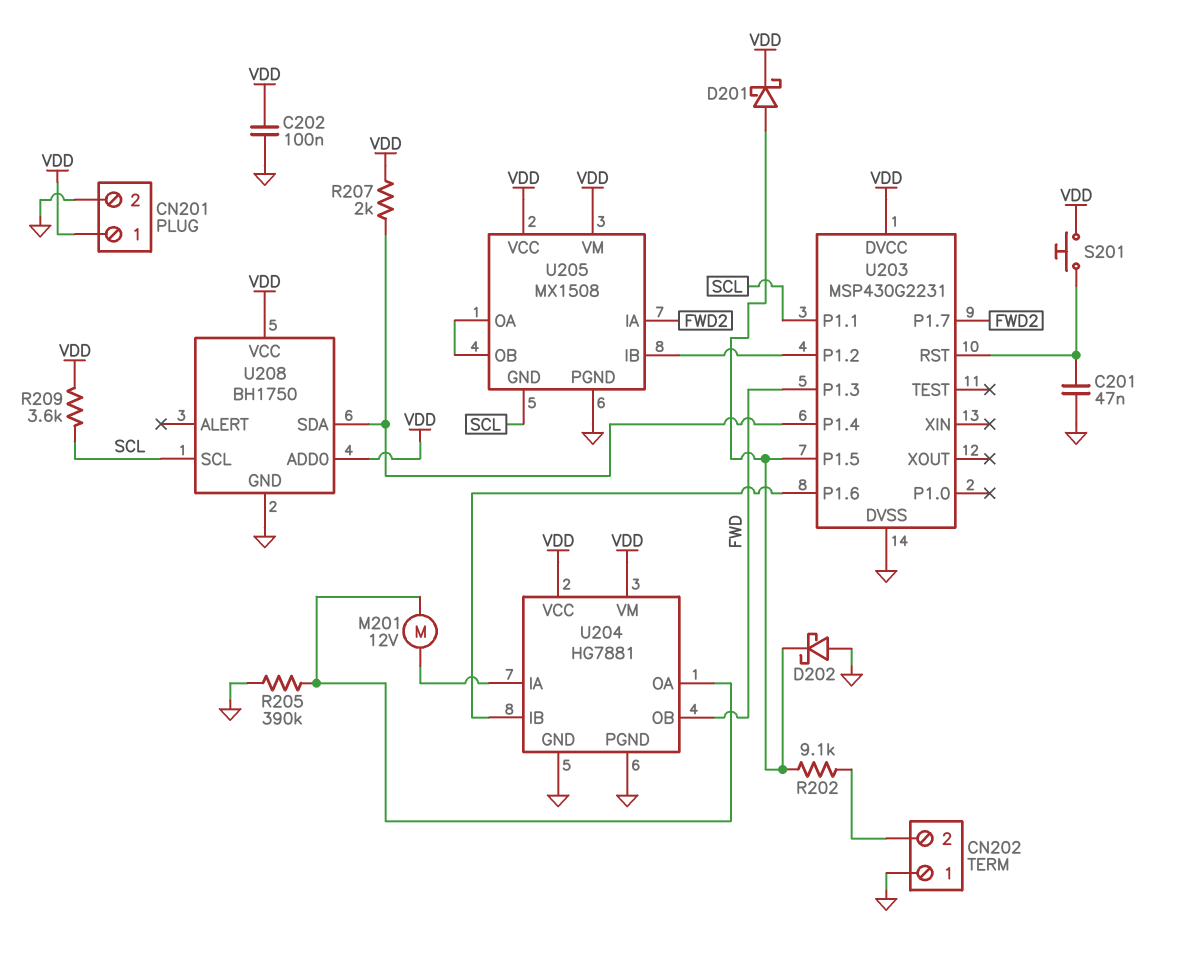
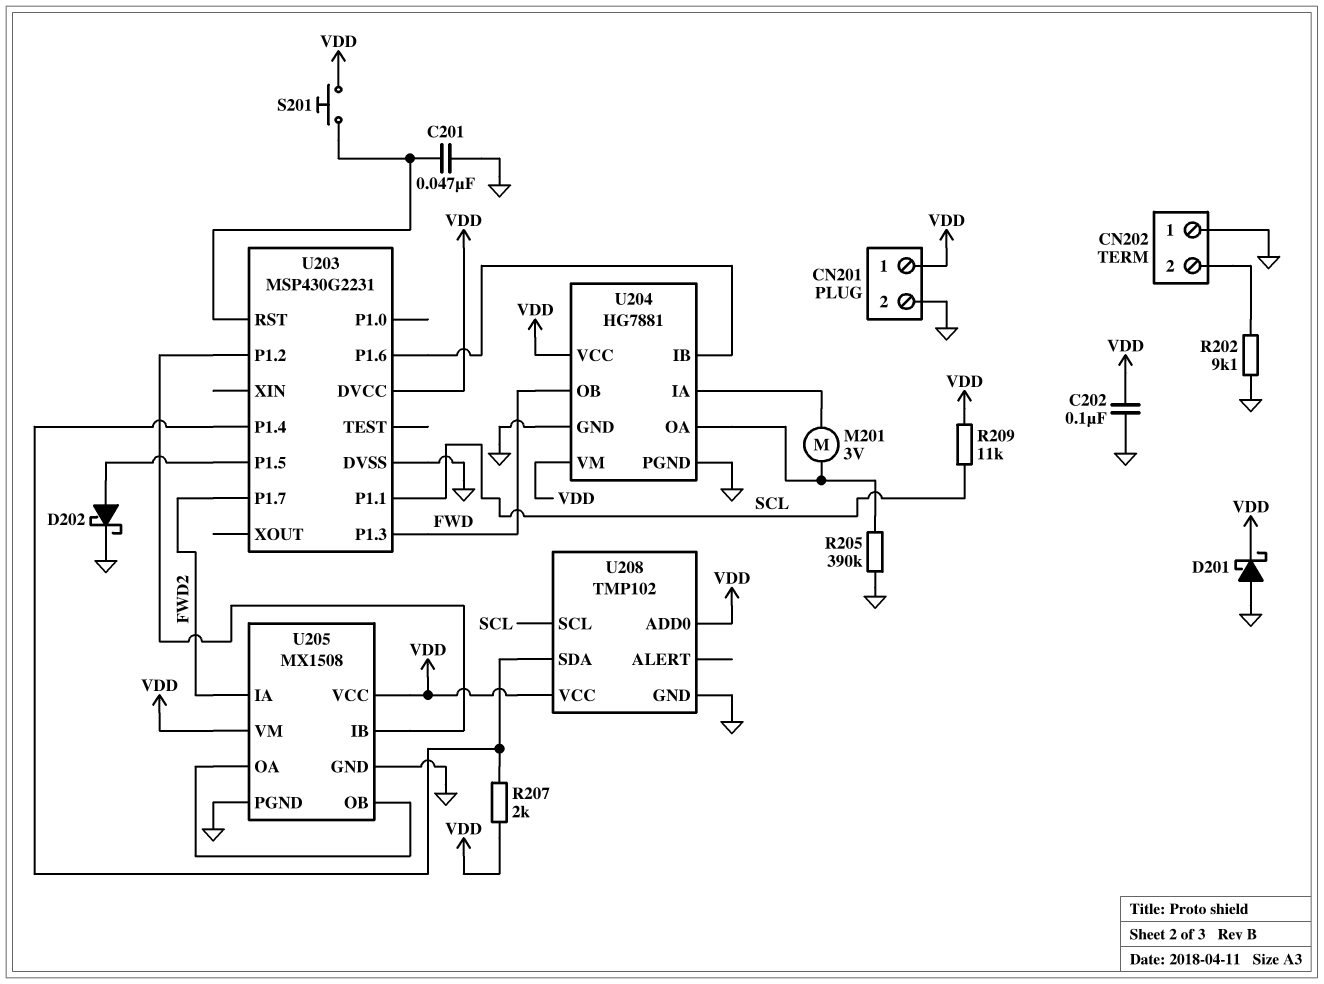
D201: schottky (A U203/P1.5, K VDD) -> schottky (A GND, K VDD)
D202: schottky (A GND, K U203/P1.5) -> schottky (A U203/P1.5, K GND)
M201: motor 12V (U204/IA, U204/OA) -> motor 3V (U204/IA, U204/OA)
R202: 9.1k (CN202/2, U203/P1.5) -> 9.1k (CN202/2, GND)
R209: 3.6k (SCL, VDD) -> 11k (SCL, VDD)
U205 pin GND: SCL -> GND
U208: BH1750 -> TMP102

